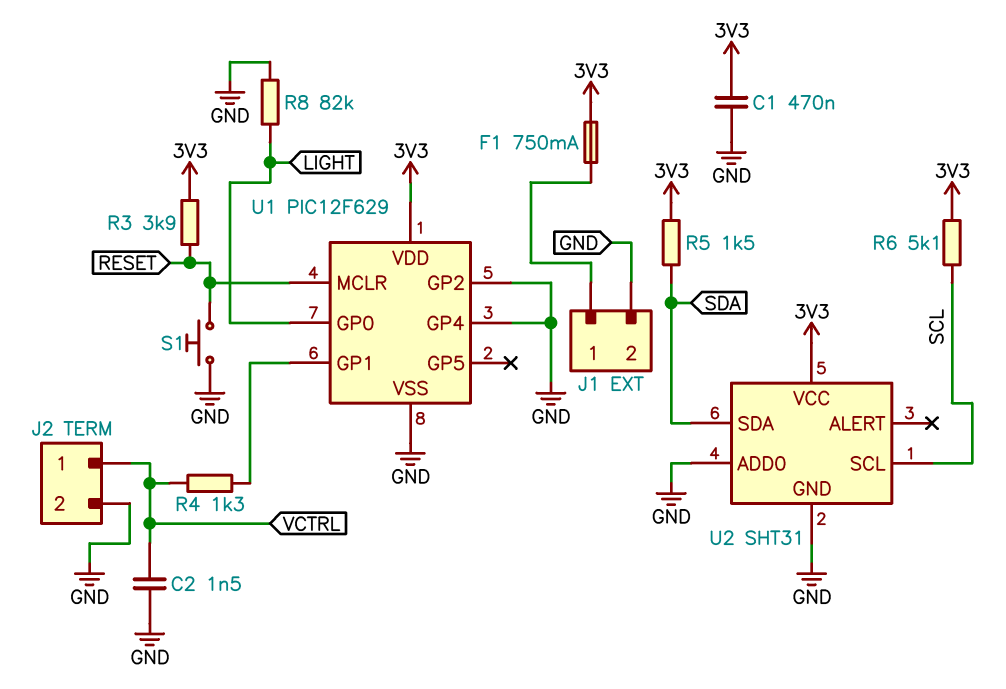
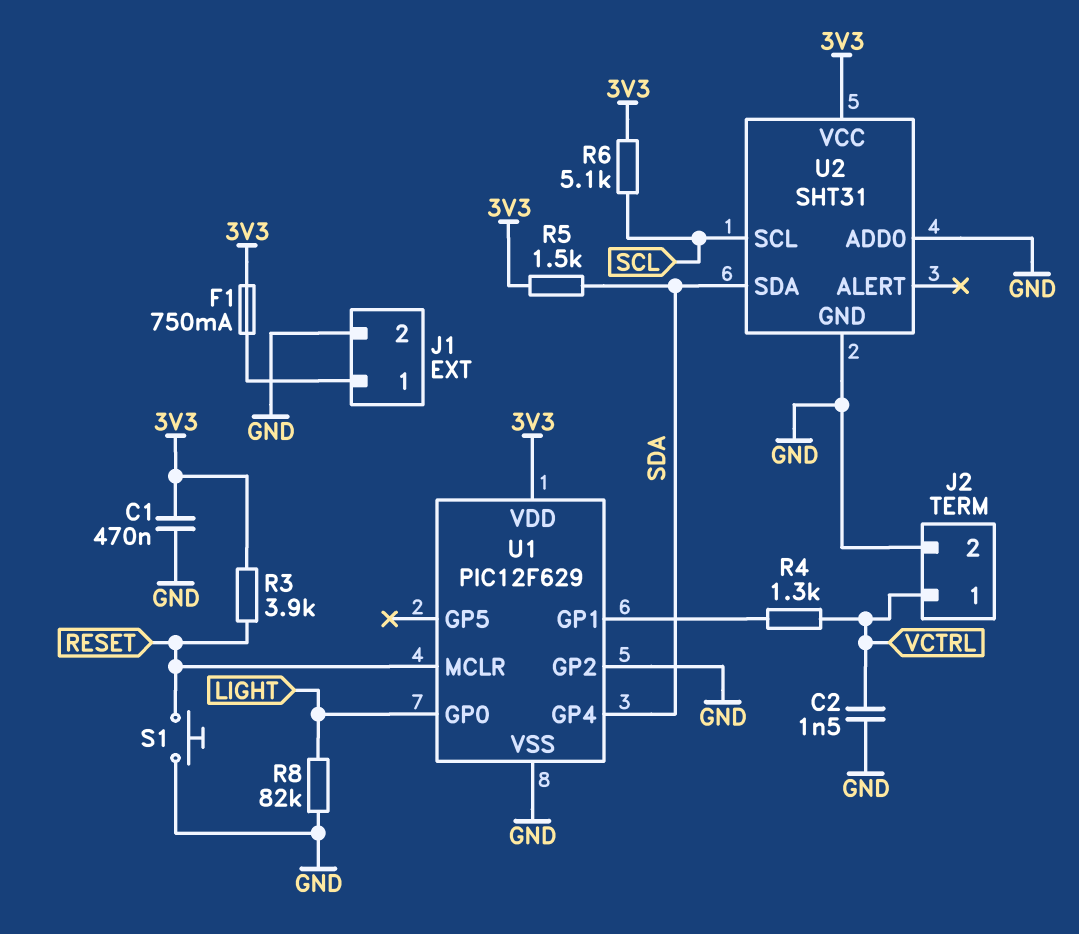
U1 pin GP4: GND -> SDA

